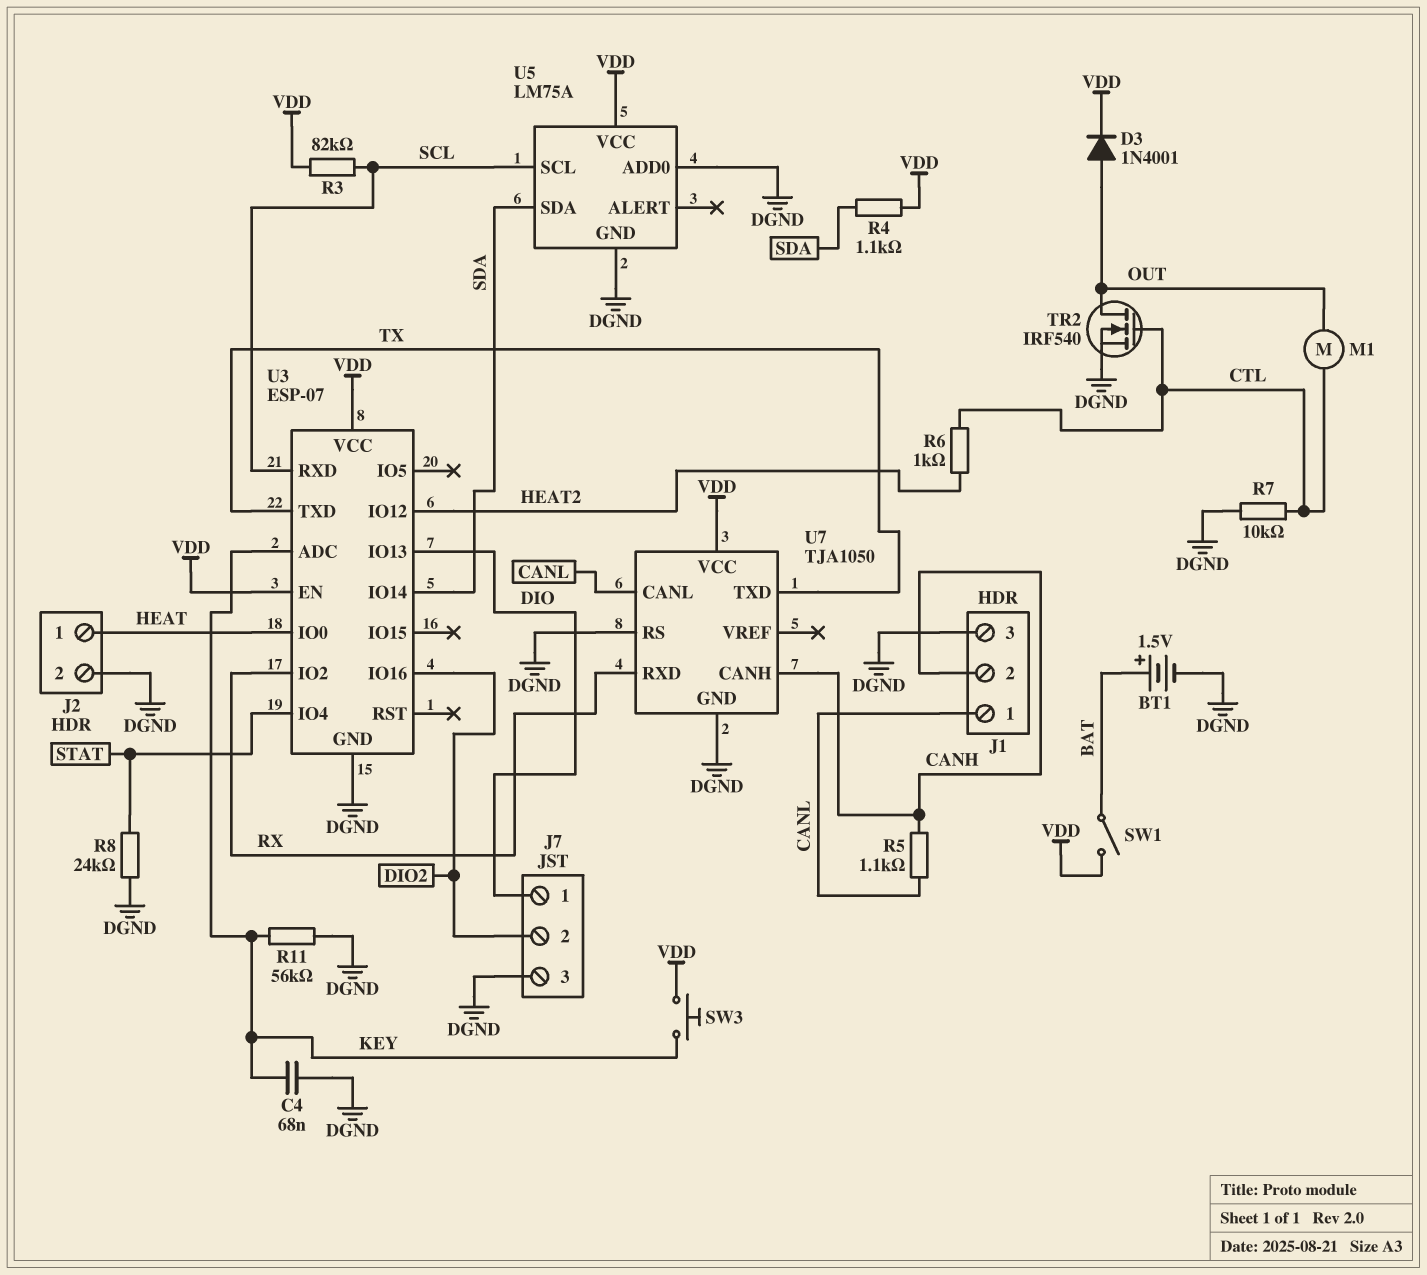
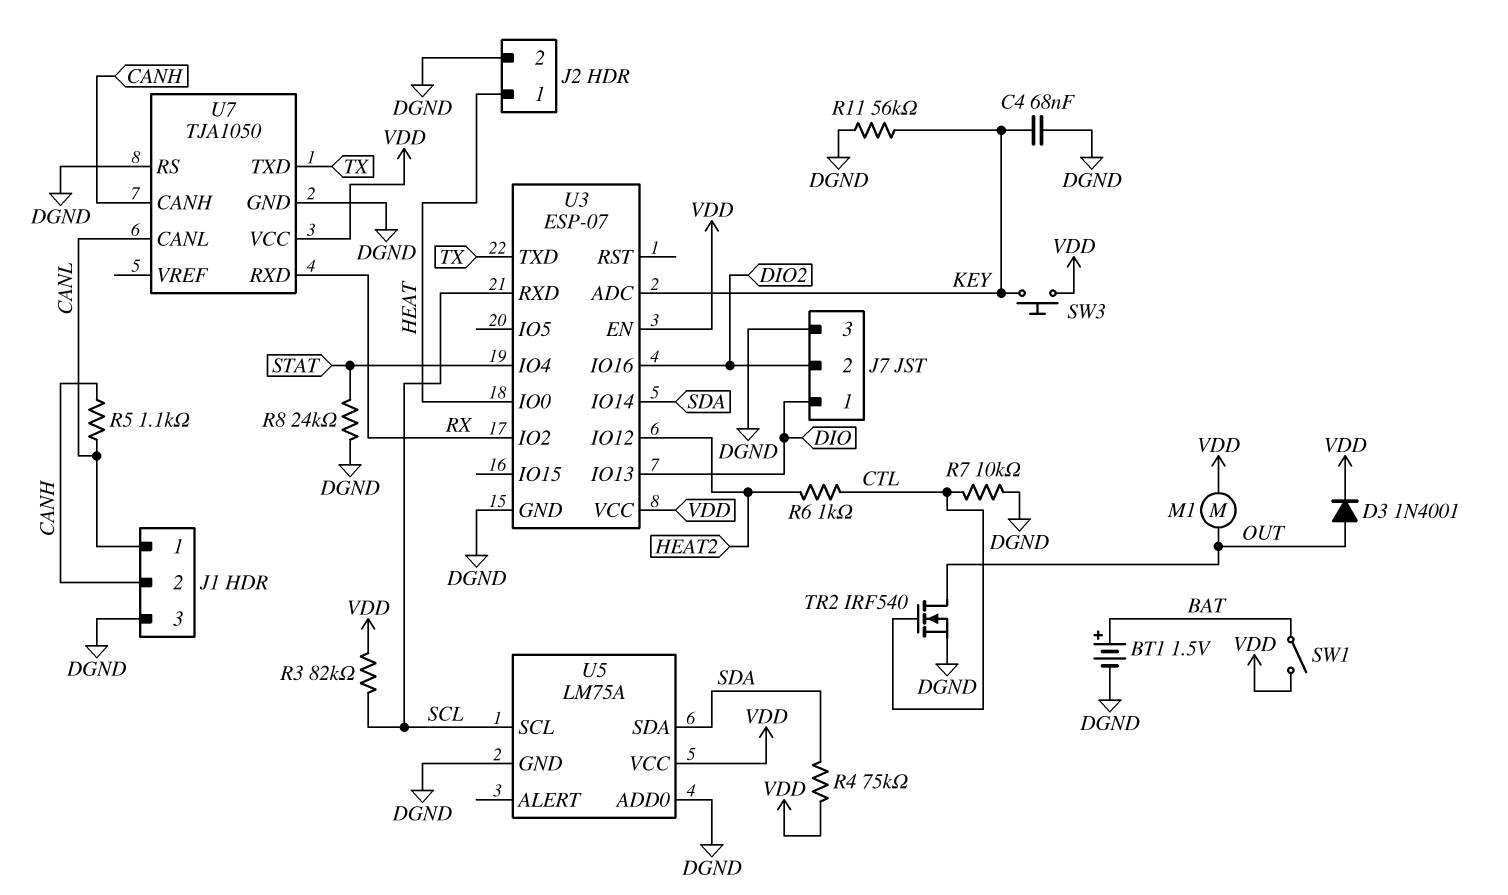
M1: motor (CTL, OUT) -> motor (OUT, VDD)
R4: 1.1k (SDA, VDD) -> 75k (SDA, VDD)

